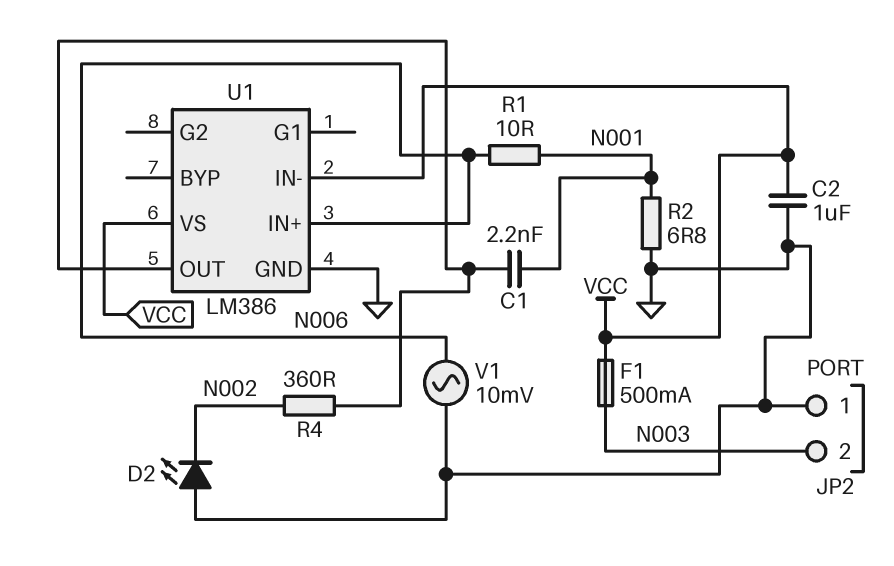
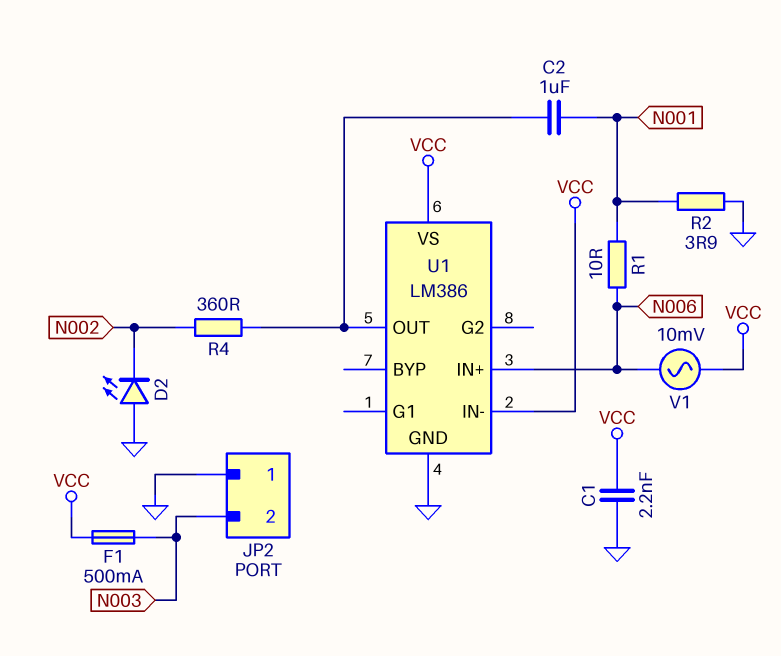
C1: 2.2nF (N001, U1/OUT) -> 2.2nF (GND, VCC)
C2: 1uF (GND, VCC) -> 1uF (N001, U1/OUT)
R2: 6.8 (GND, N001) -> 3.9 (GND, N001)
V1: AC 10mV (GND, N006) -> AC 10mV (N006, VCC)

